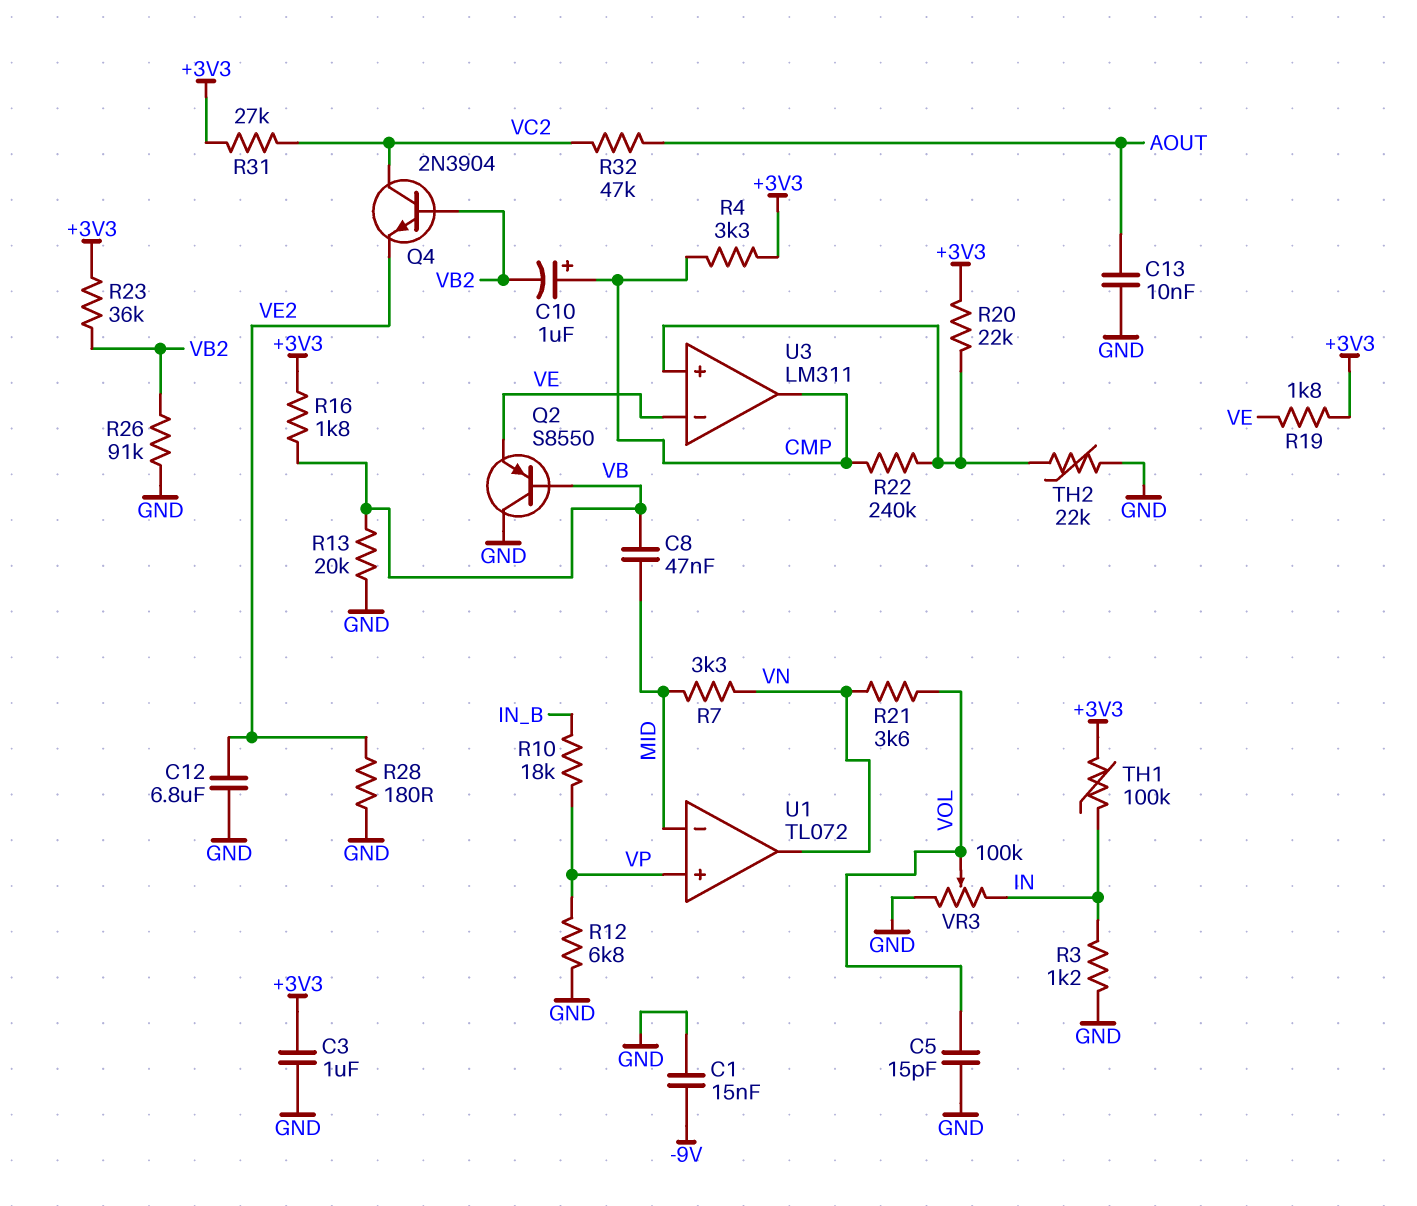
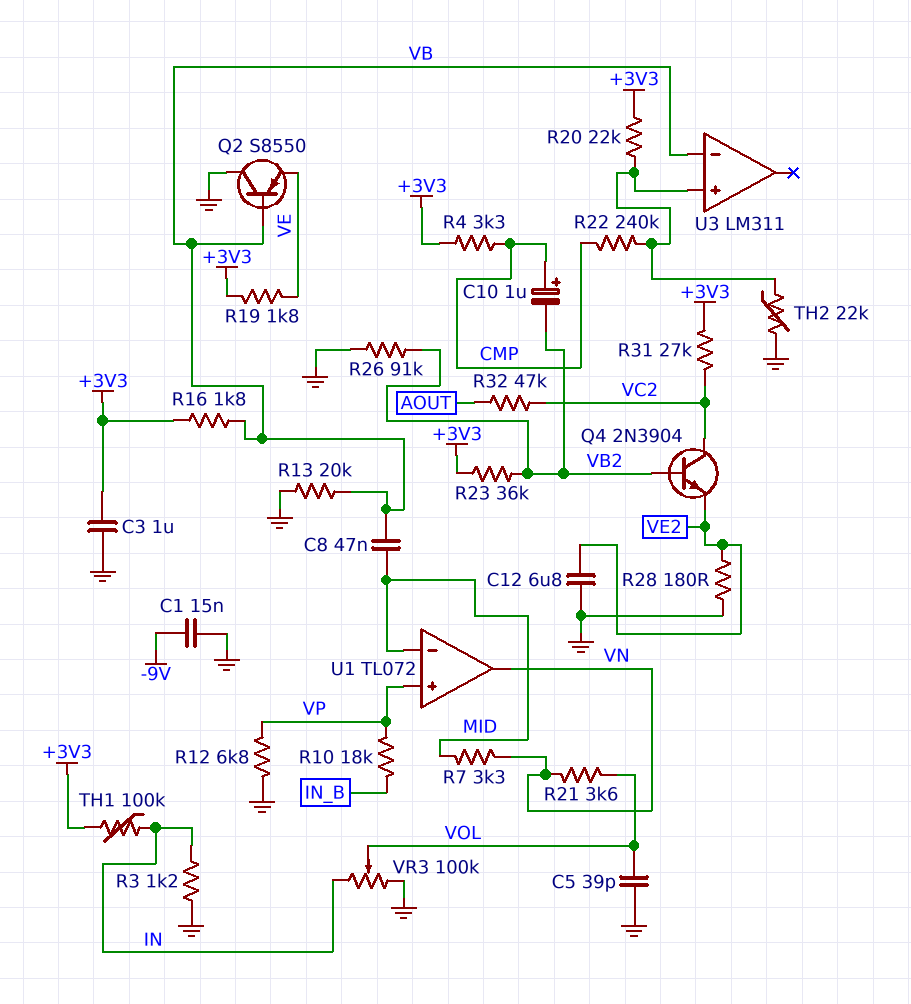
C5: 15pF (GND, VOL) -> 39pF (GND, VOL)
C13: 10nF (AOUT, GND) -> none
U3 pin in-: VE -> VB
U3 pin out: CMP -> none

